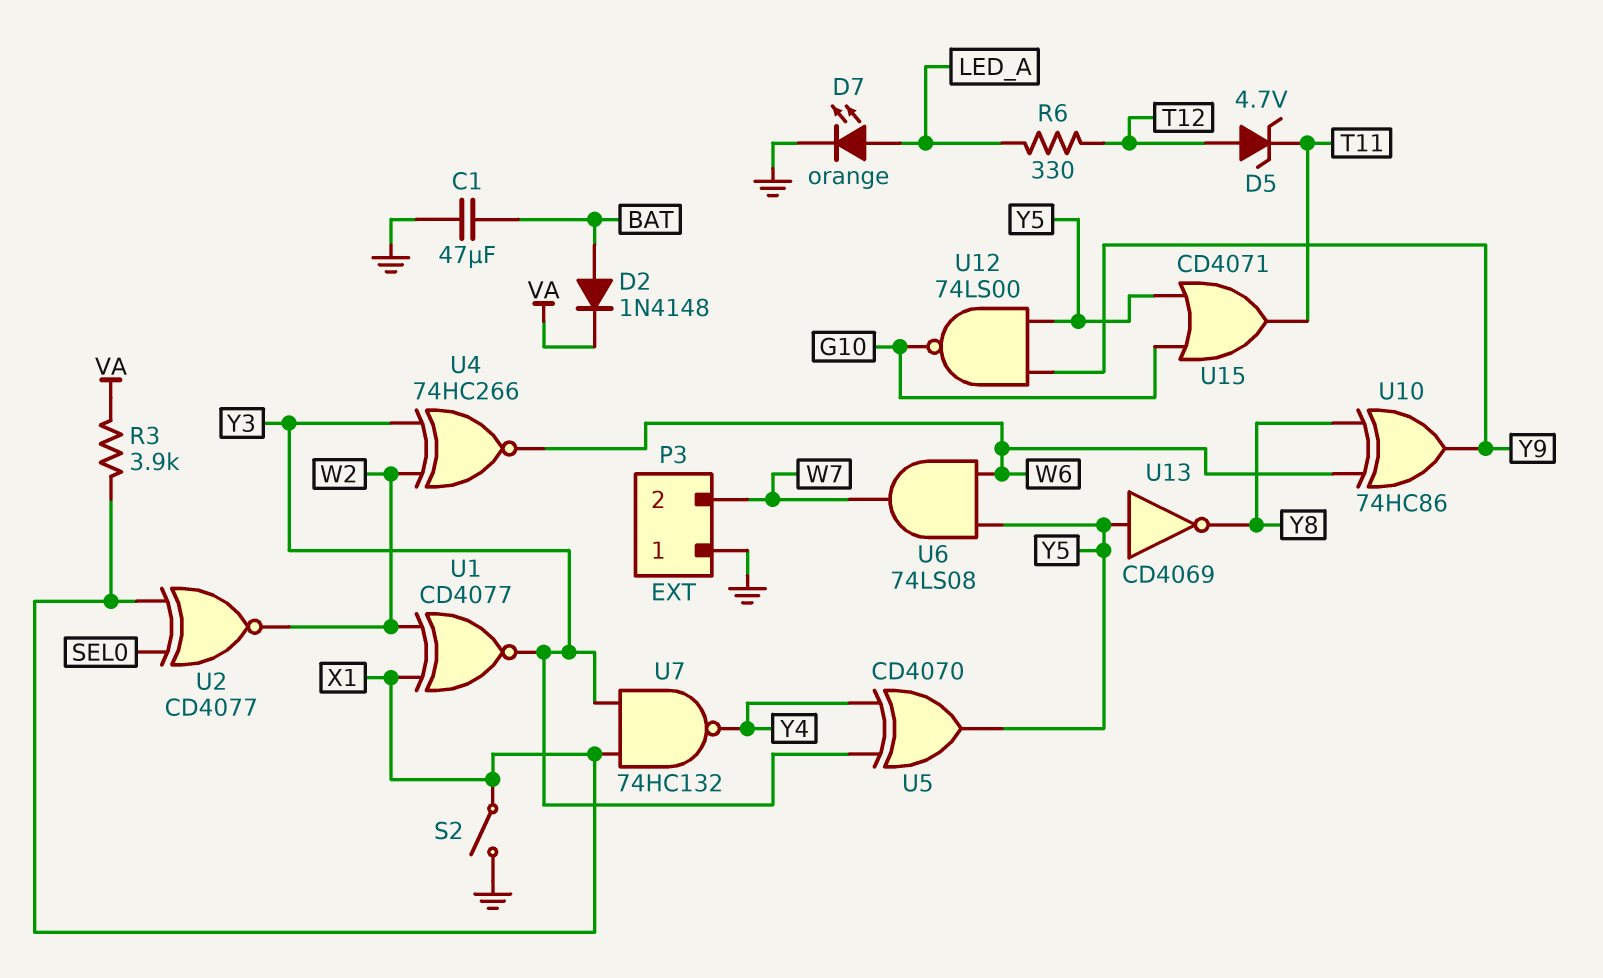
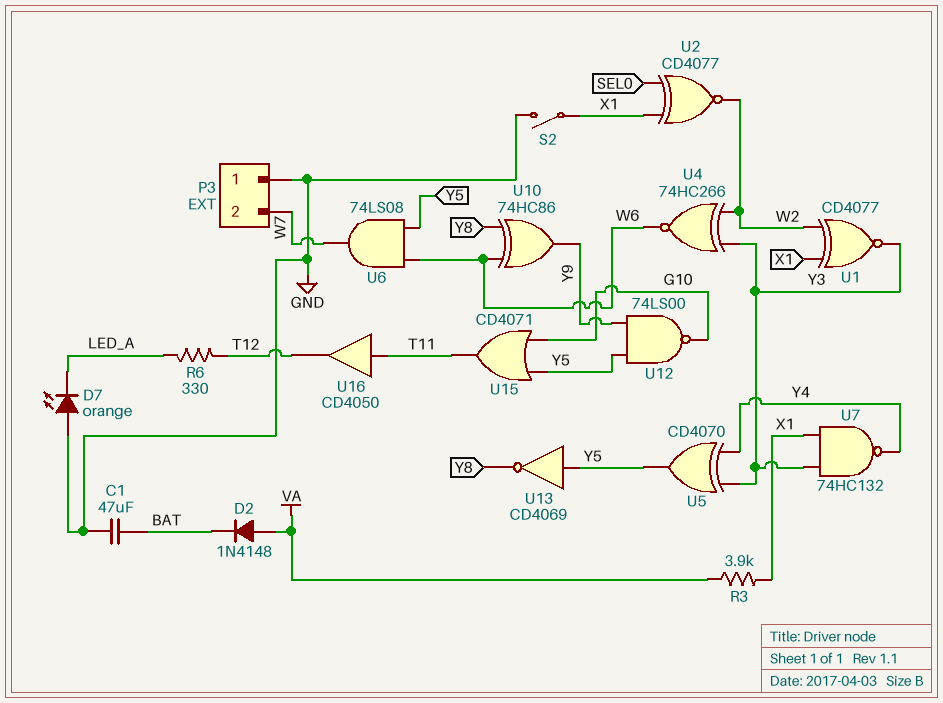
D2: diode 1N4148 (A BAT, K VA) -> diode 1N4148 (A VA, K BAT)
D5: zener 4.7V (A T12, K T11) -> none
D7: LED orange (A LED_A, K GND) -> LED orange (A GND, K LED_A)
U16: none -> buffer CD4050 (in T11, out T12)

